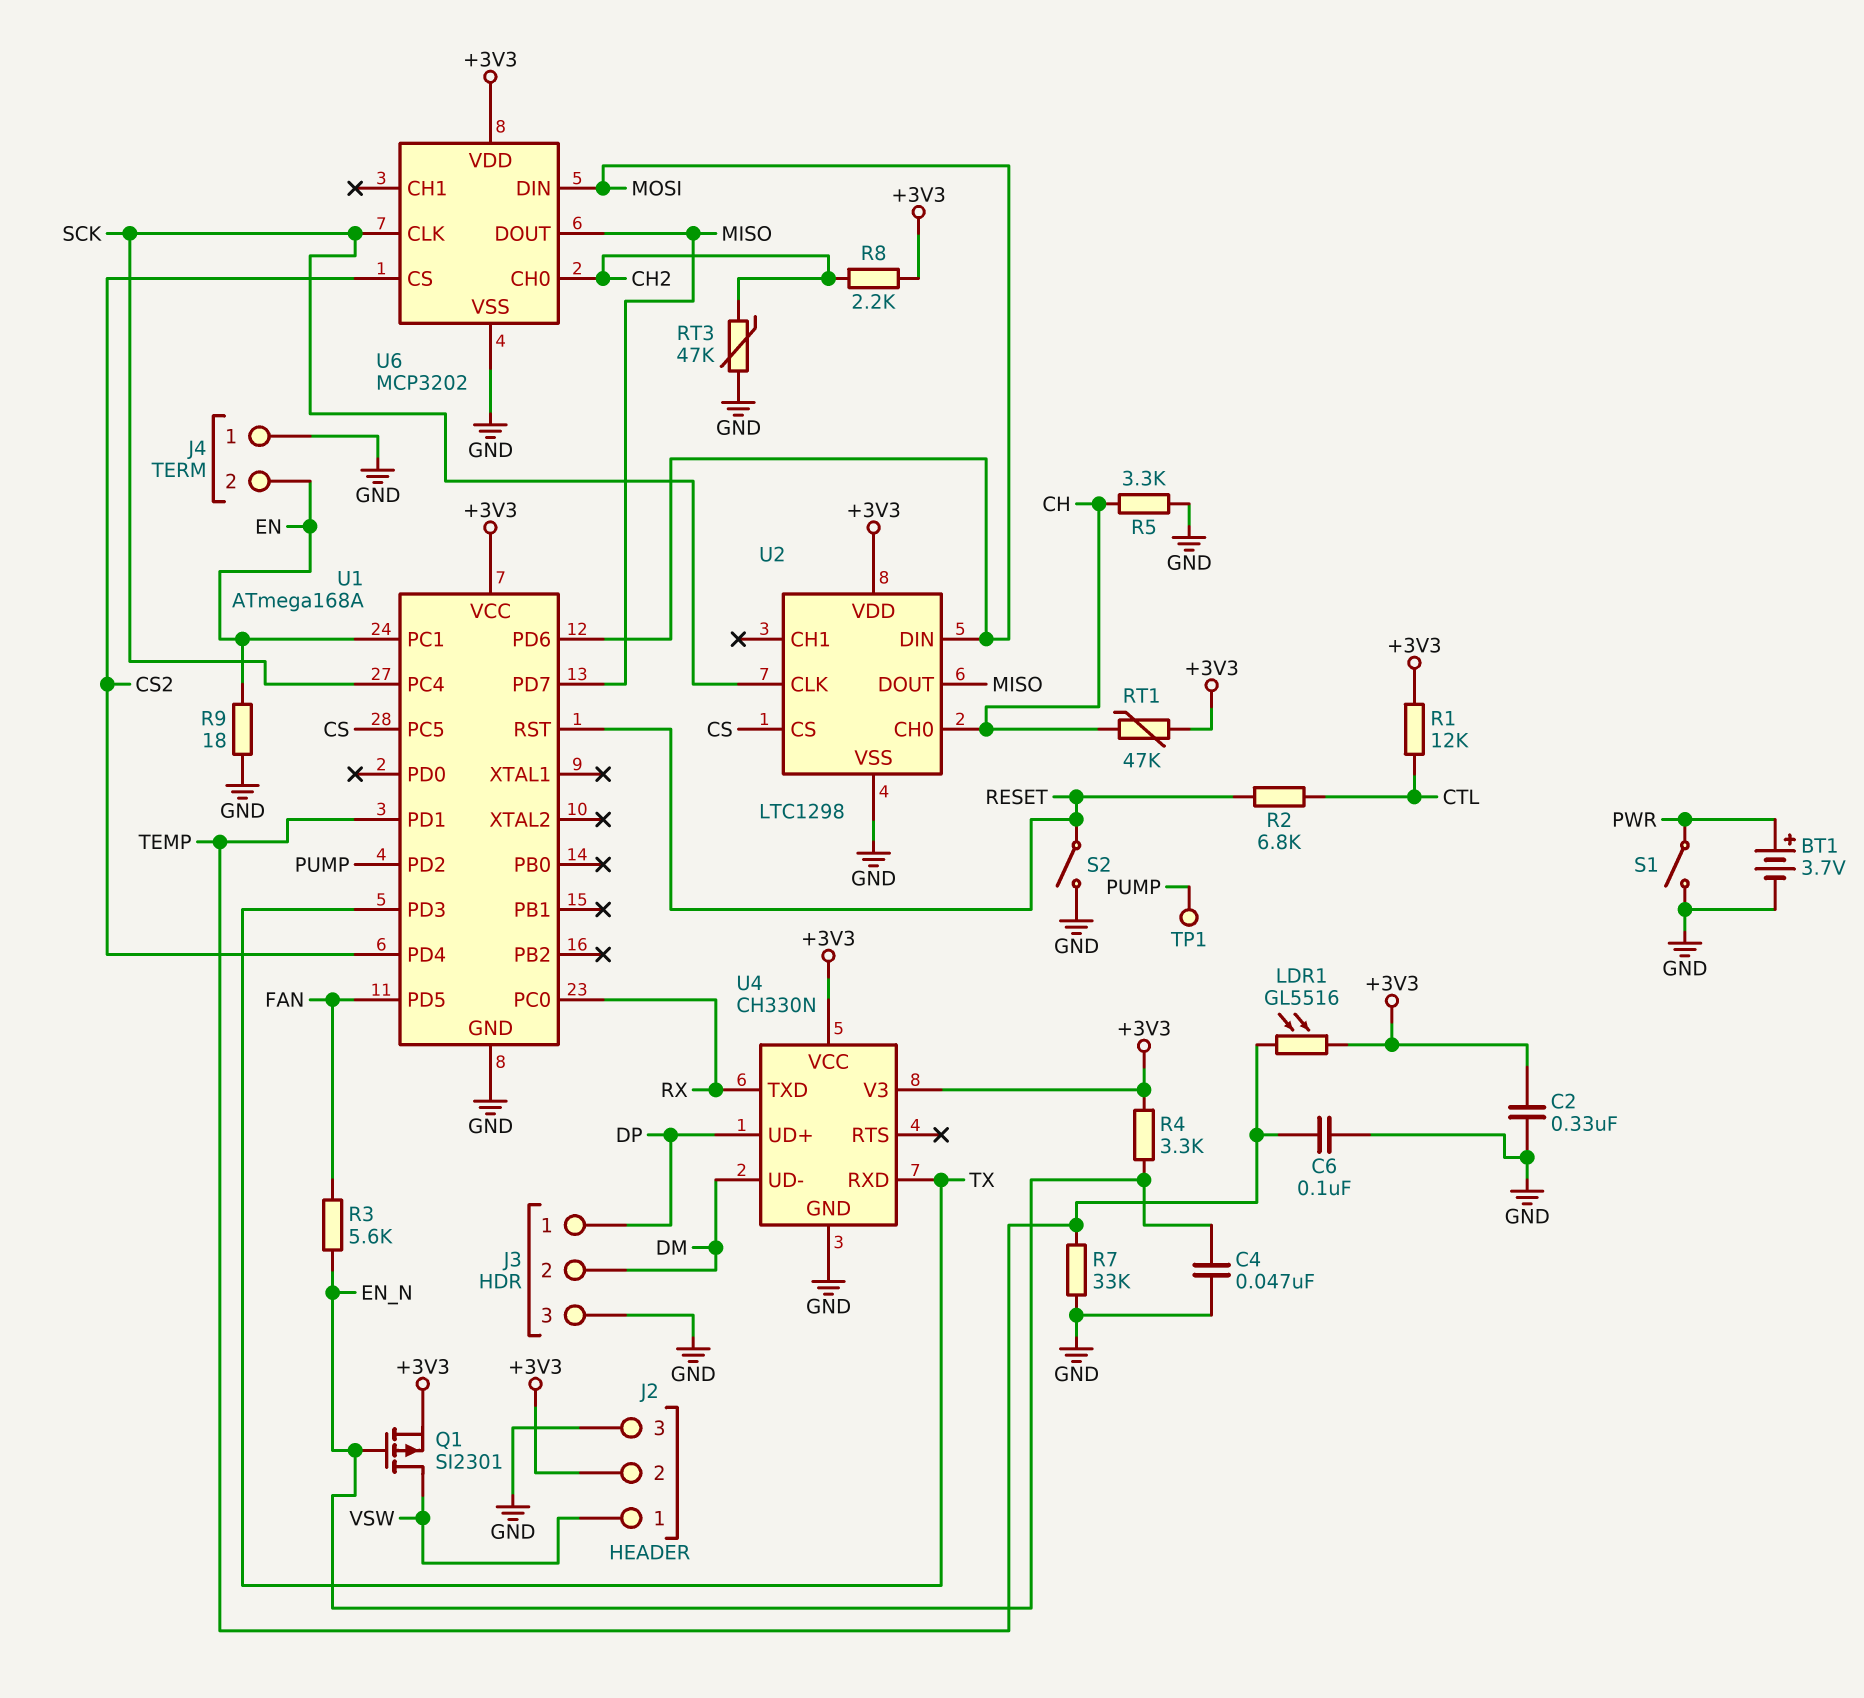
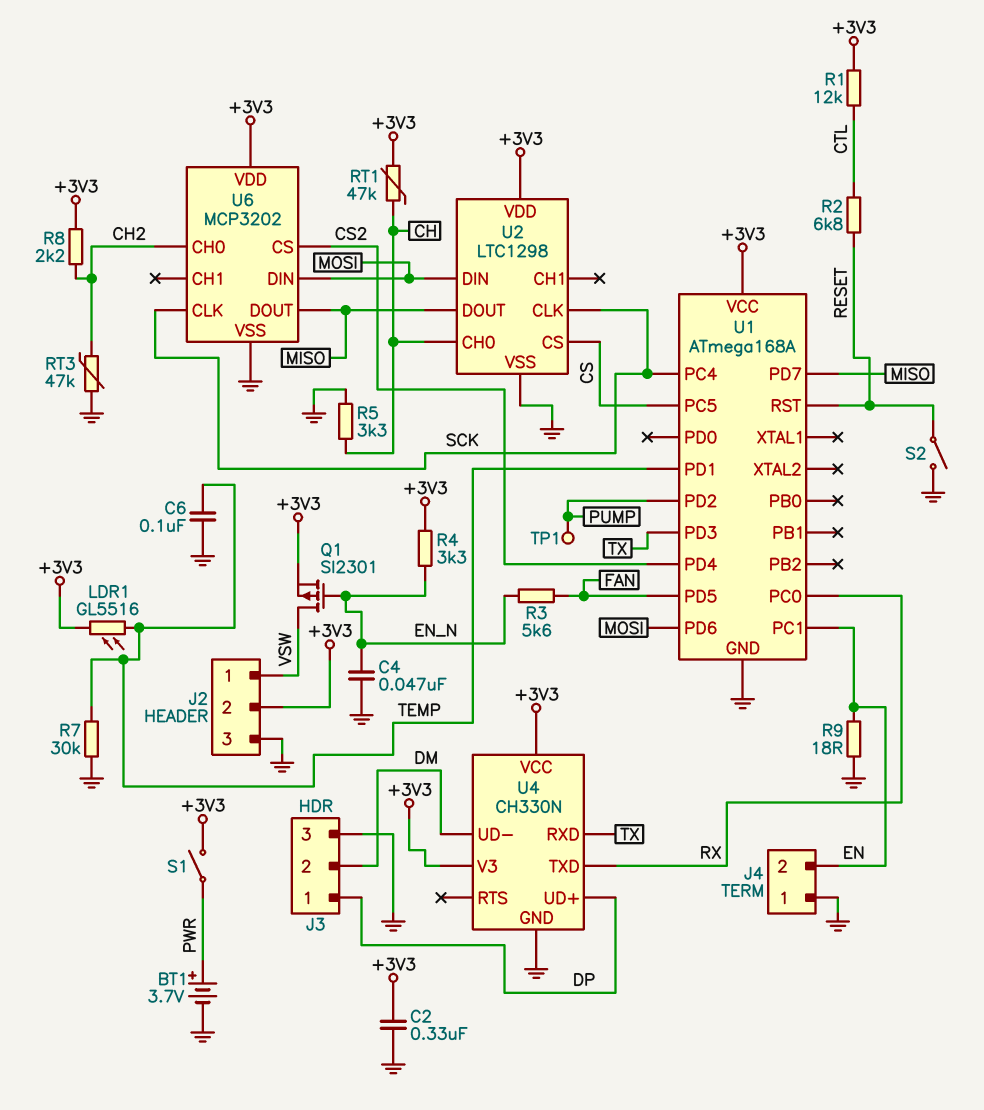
R7: 33k (GND, TEMP) -> 30k (GND, TEMP)
S1: switch (GND, PWR) -> switch (+3V3, PWR)

